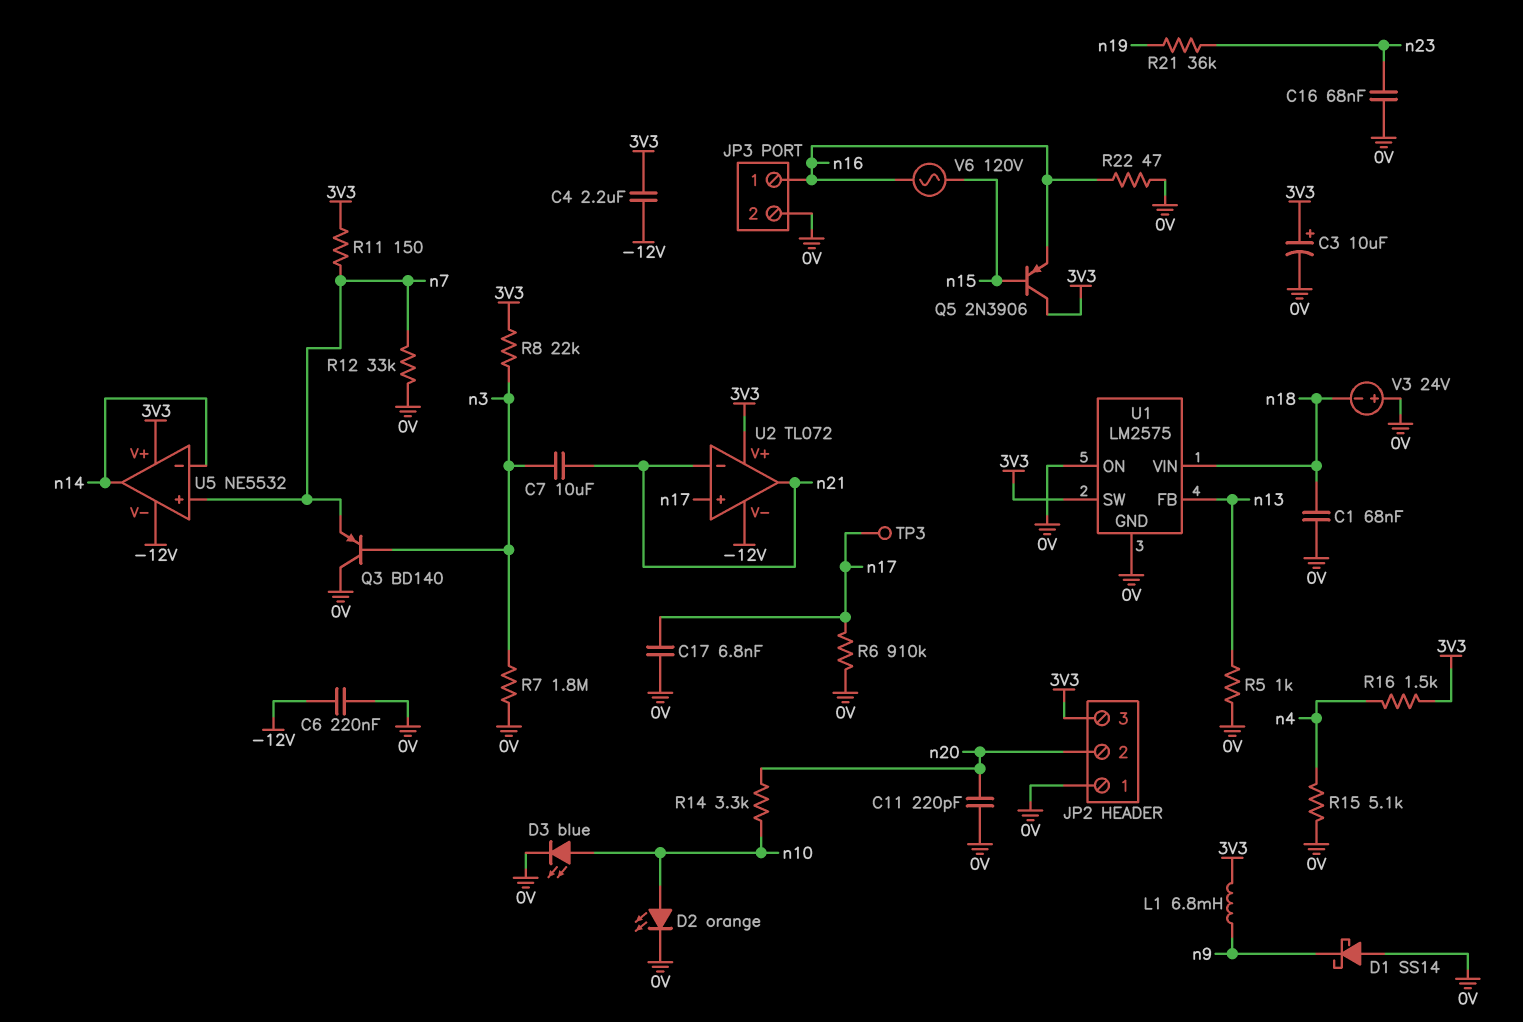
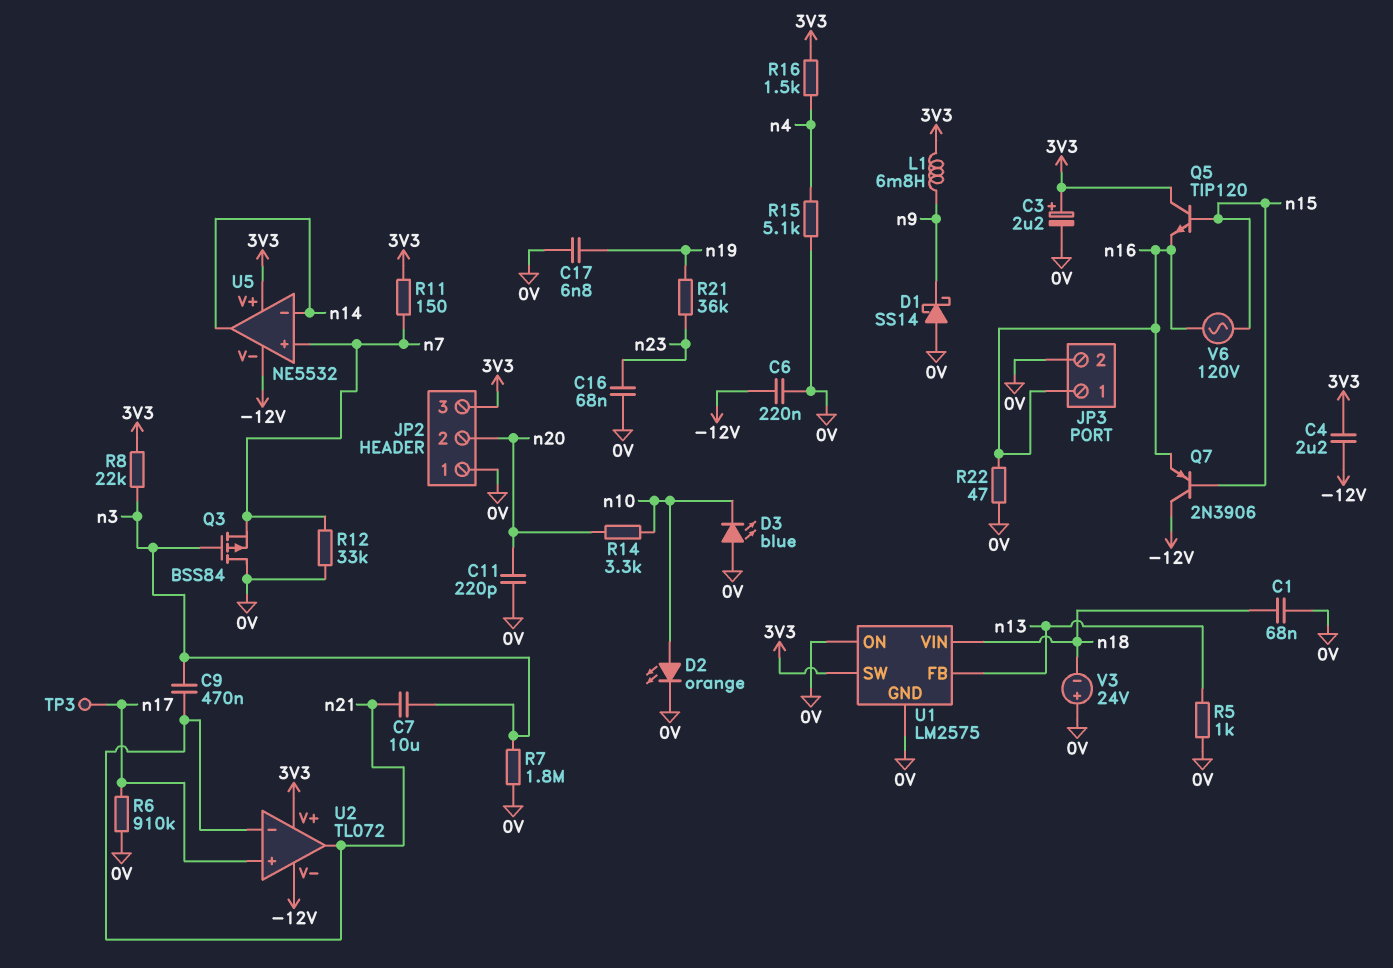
C3: 10uF (plus 3V3, minus 0V) -> 2.2uF (plus 3V3, minus 0V)
C9: none -> 470nF (n3, n21)
C17: 6.8nF (0V, n17) -> 6.8nF (0V, n19)
D3: LED blue (A n10, K 0V) -> LED blue (A 0V, K n10)
Q3: PNP BD140 (B n3, C 0V, E n7) -> PMOS BSS84 (G n3, D 0V, S n7)
Q5: PNP 2N3906 (B n15, C 3V3, E n16) -> NPN TIP120 (B n15, C 3V3, E n16)
Q7: none -> PNP 2N3906 (B n15, C -12V, E n16)

